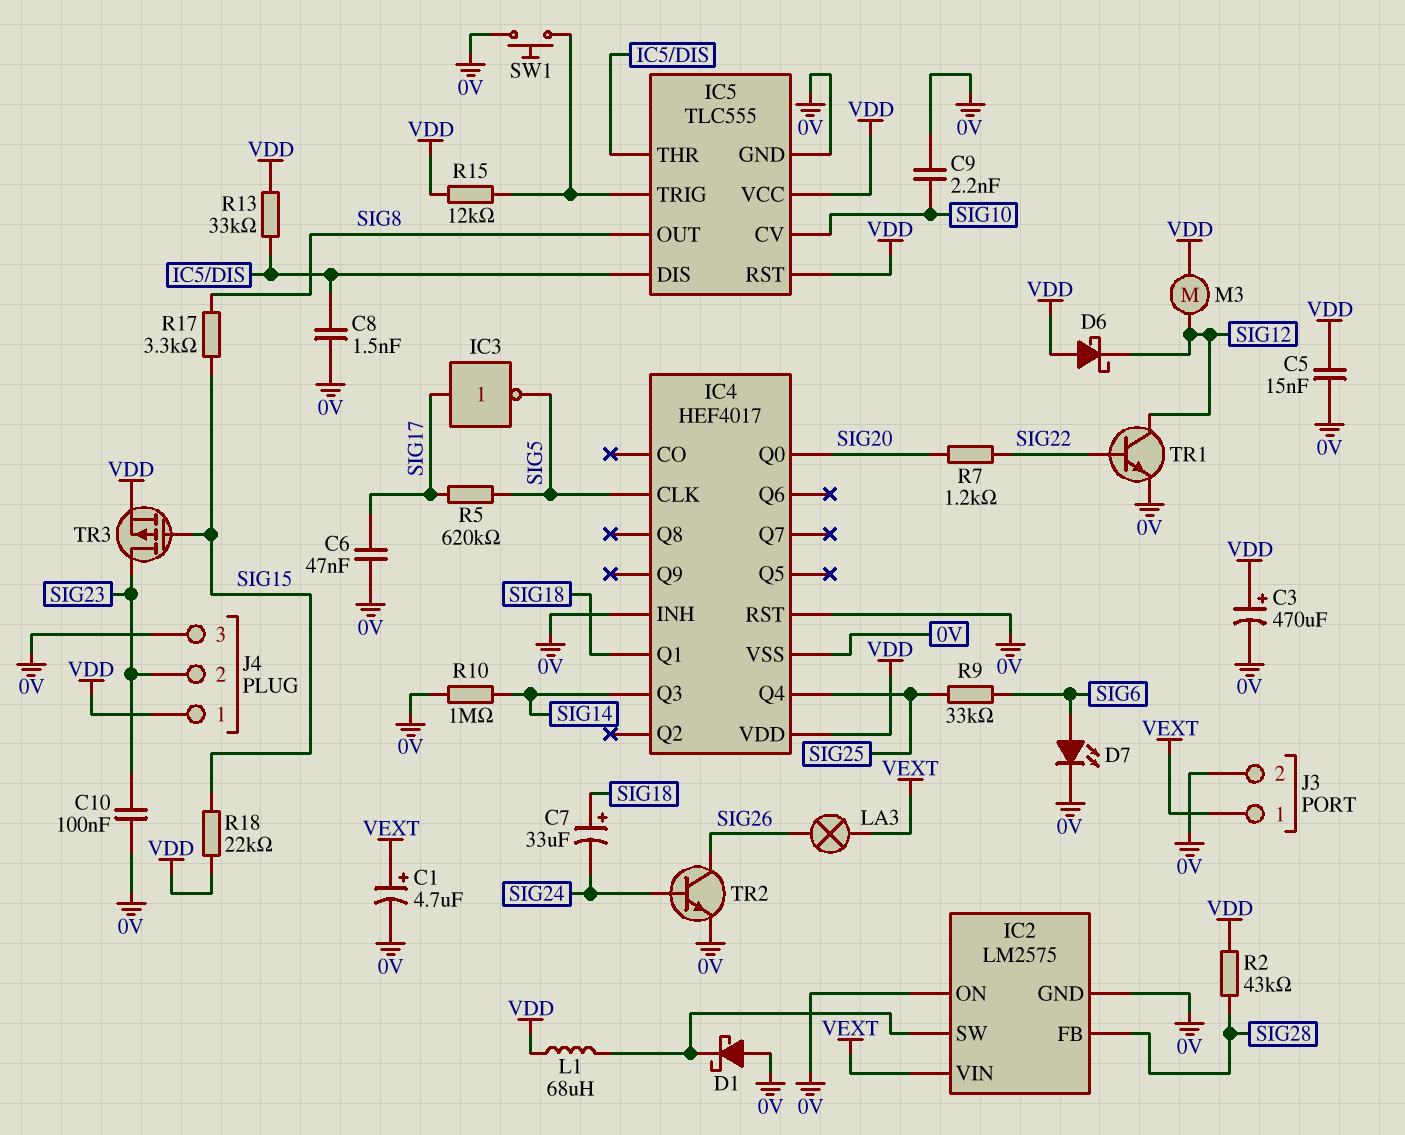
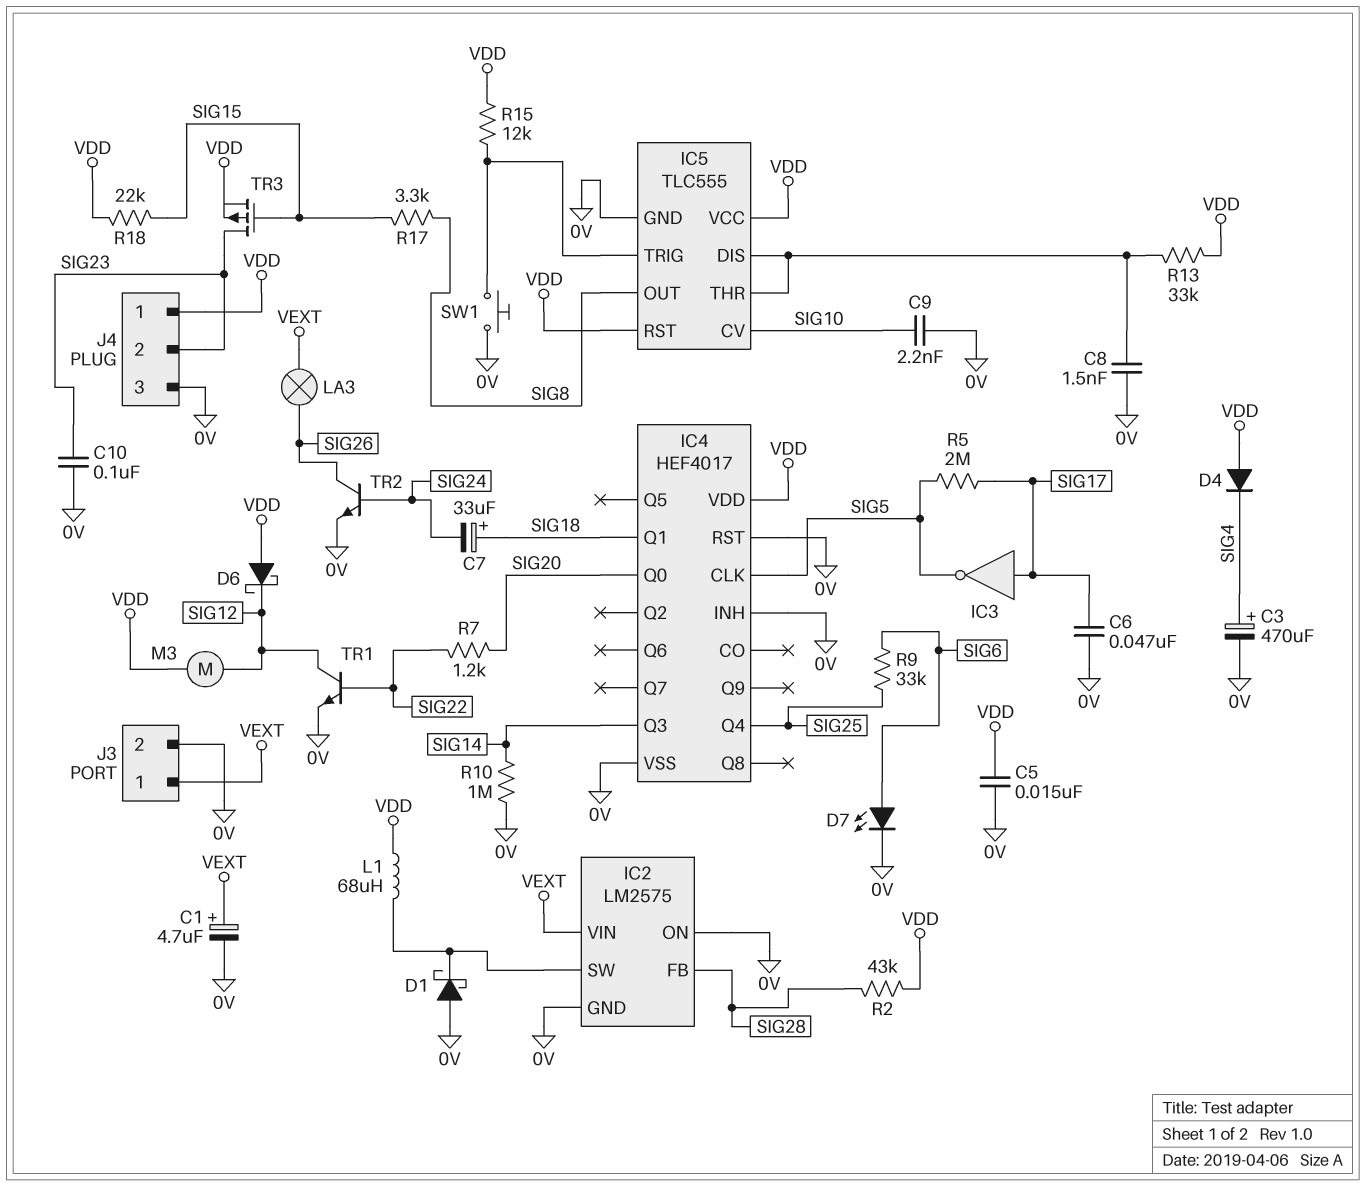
C3: 470uF (plus VDD, minus 0V) -> 470uF (plus SIG4, minus 0V)
D4: none -> diode (A VDD, K SIG4)
R5: 620k (SIG5, SIG17) -> 2M (SIG5, SIG17)

